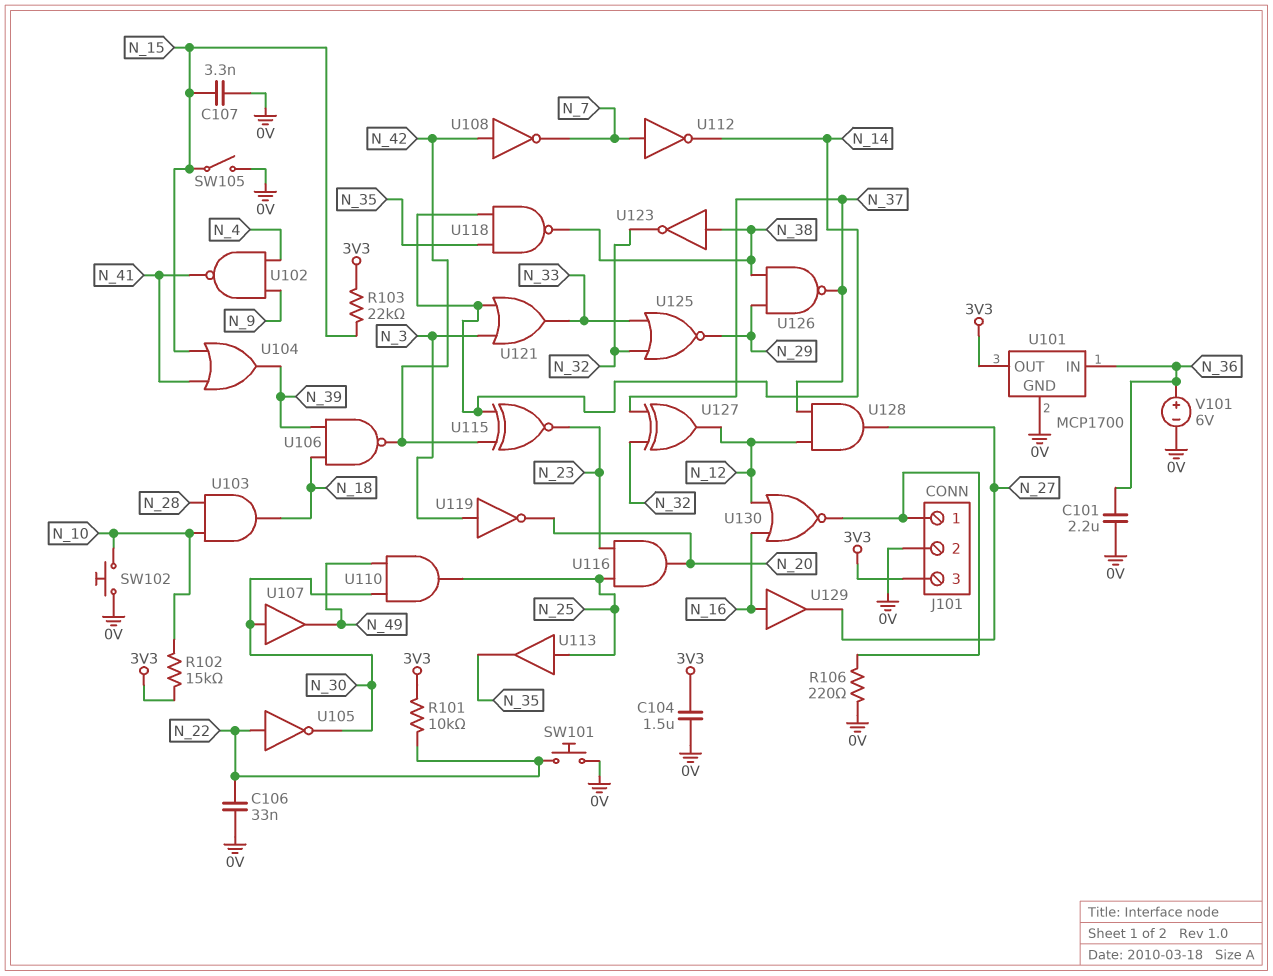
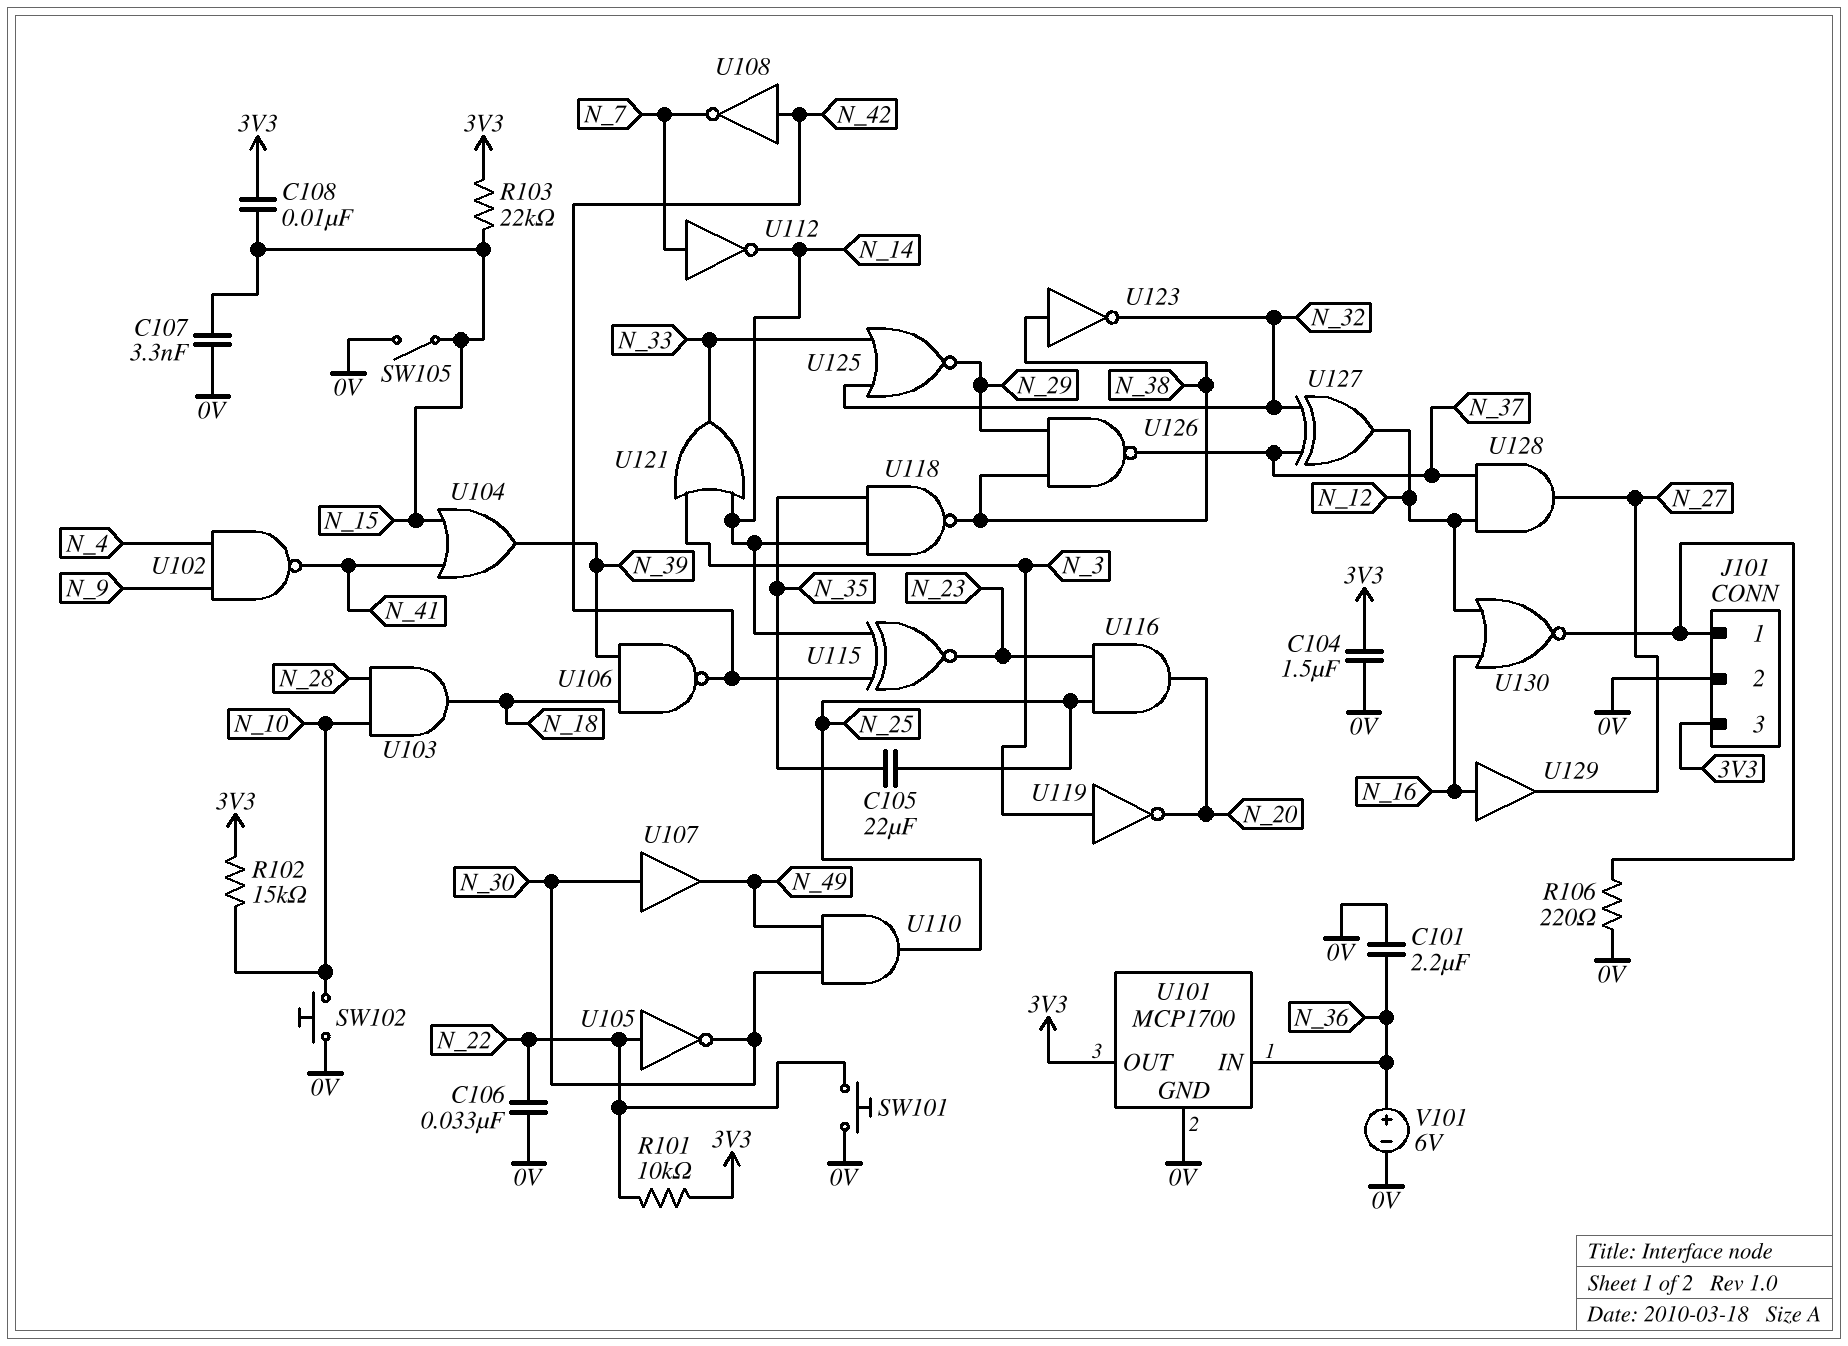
C105: none -> 22uF (N_25, N_35)
C108: none -> 10nF (3V3, N_15)
U113: buffer (in N_25, out N_35) -> none

